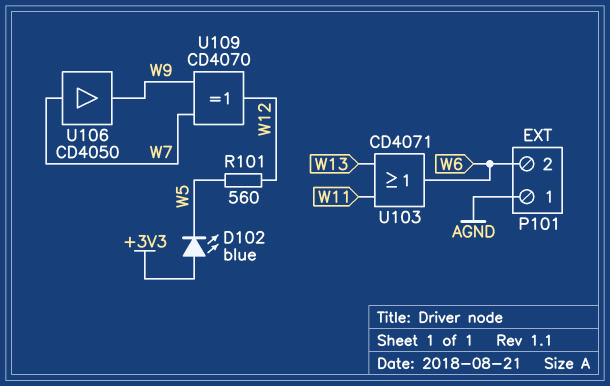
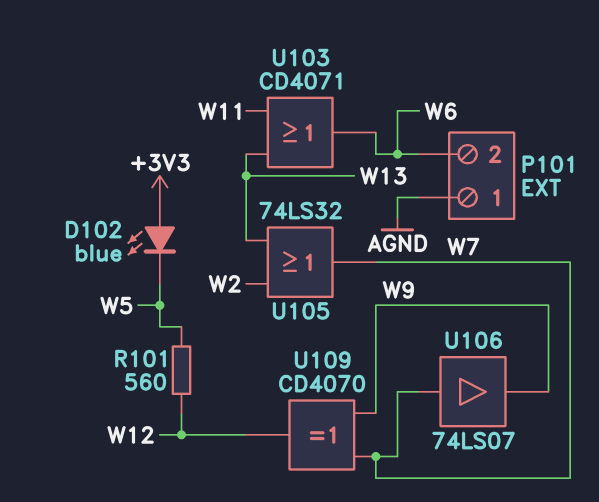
U105: none -> OR 74LS32 (in W2, in W13, out W7)
U106: buffer CD4050 (in W7, out W9) -> buffer 74LS07 (in W7, out W9)

